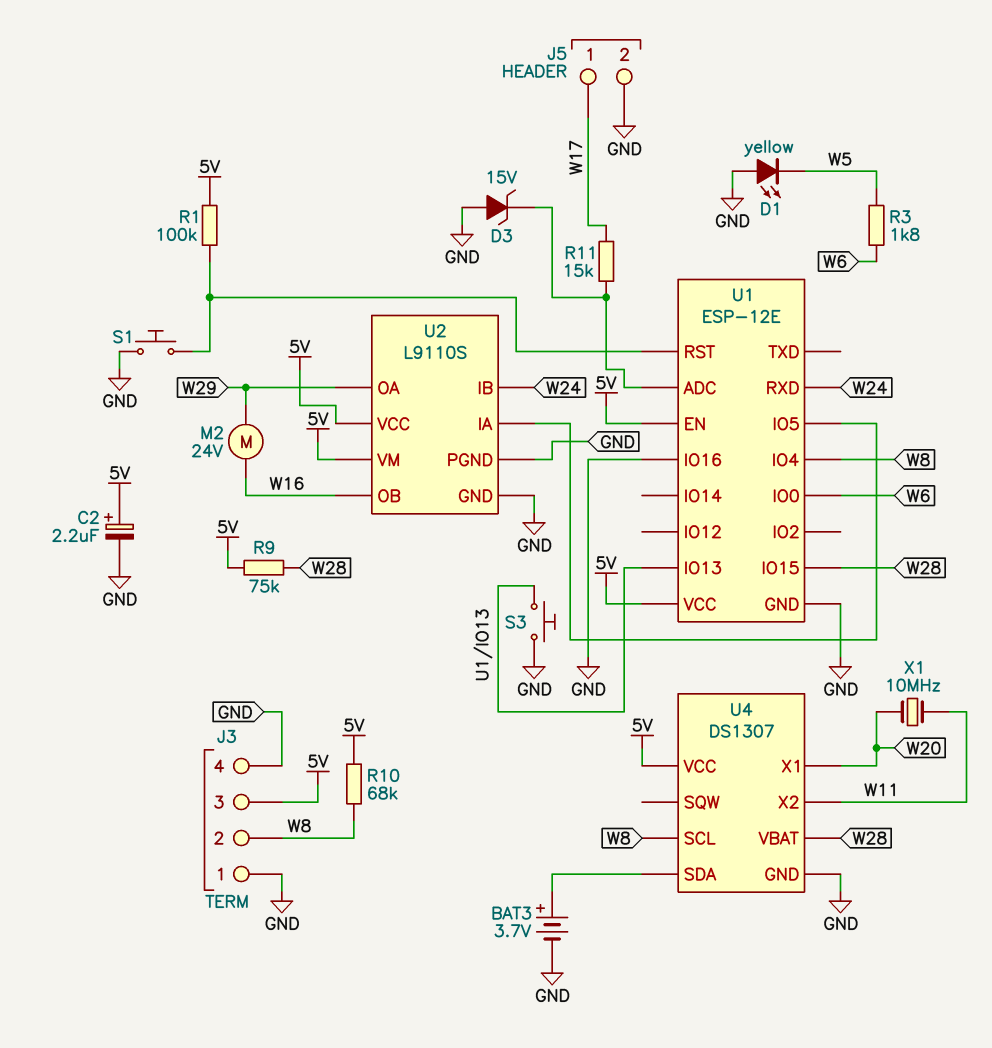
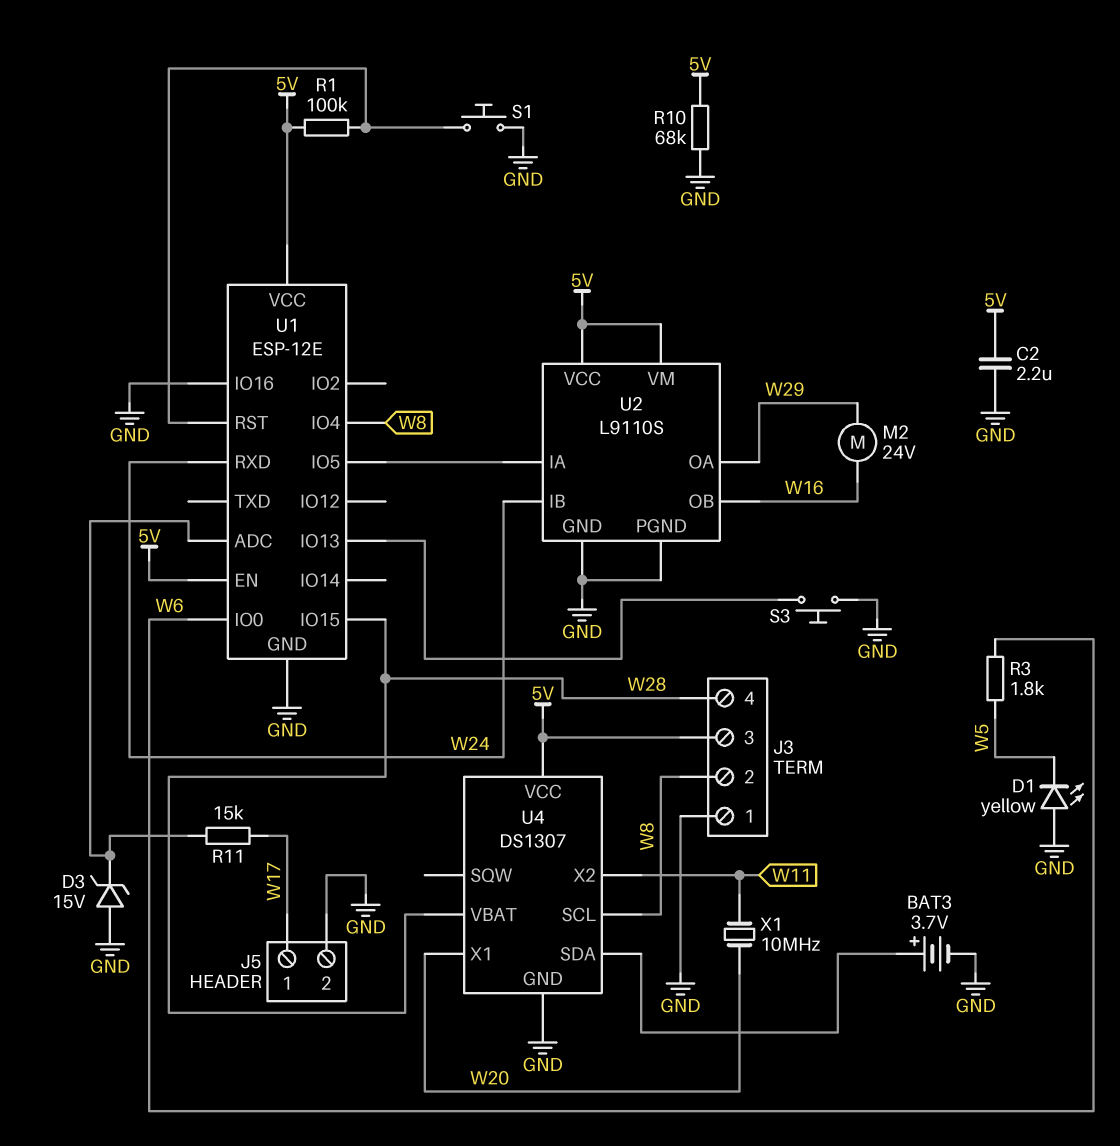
C2: 2.2uF (plus 5V, minus GND) -> 2.2uF (5V, GND)
J3 pin 4: GND -> W28
R9: 75k (5V, W28) -> none
R10: 68k (5V, W8) -> 68k (5V, GND)

